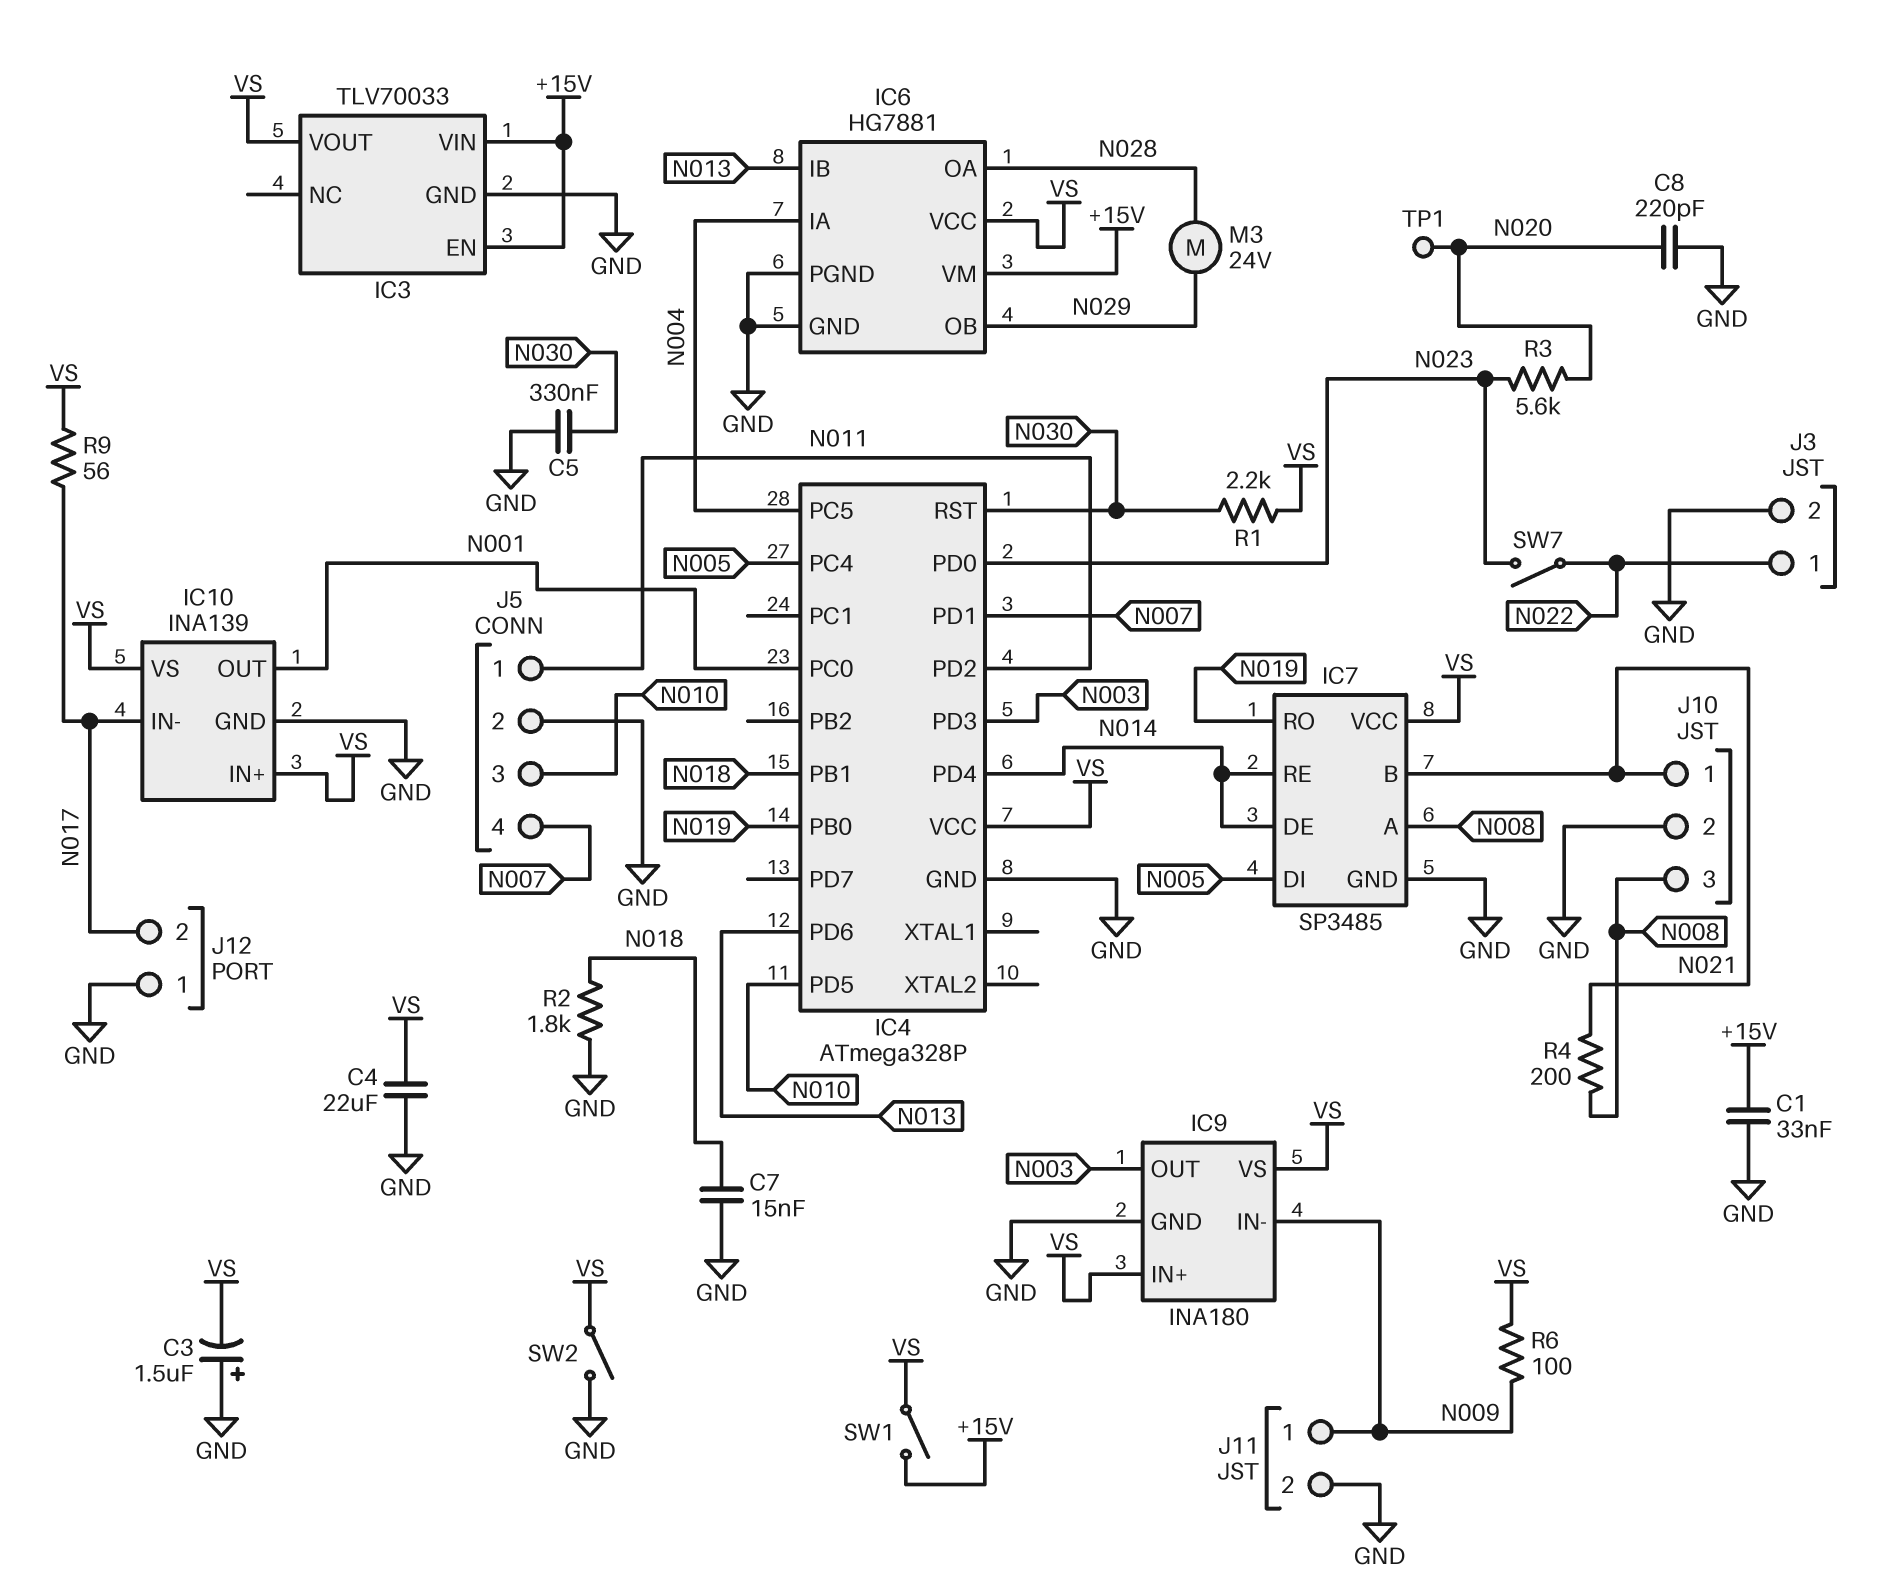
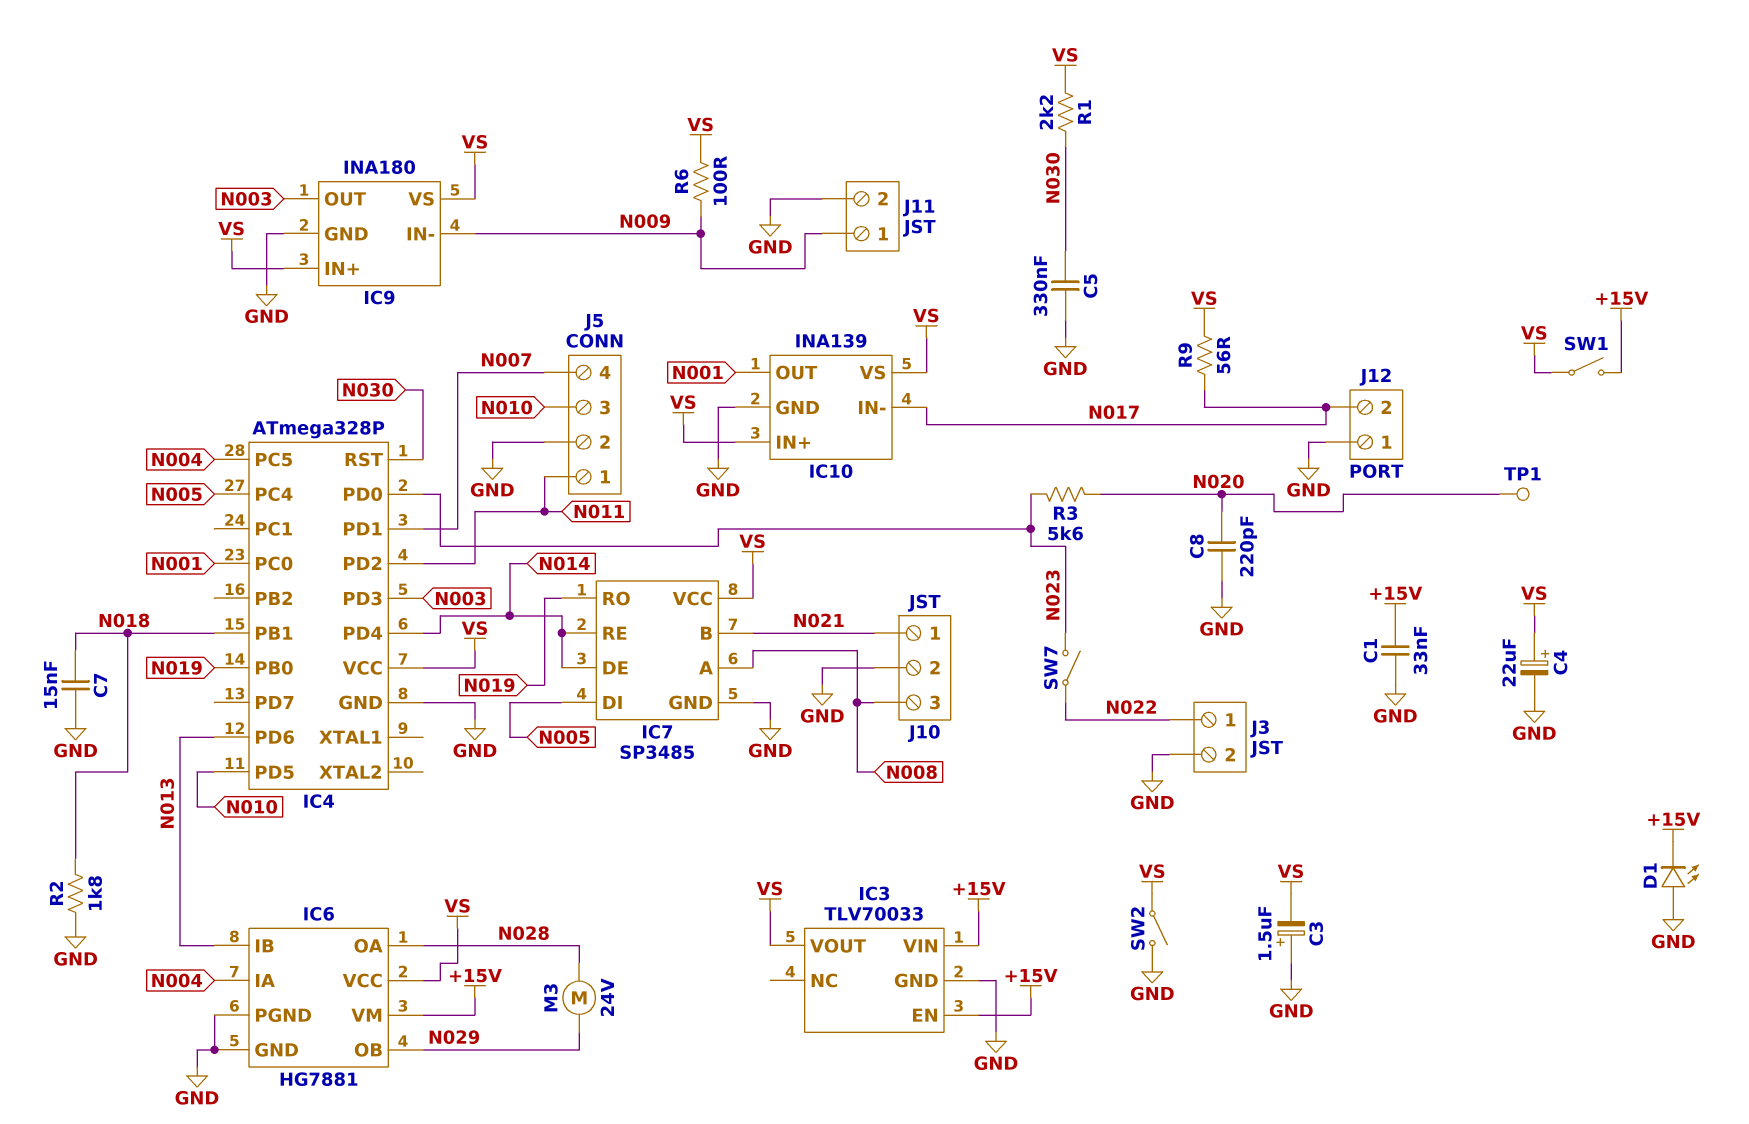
C4: 22uF (GND, VS) -> 22uF (plus VS, minus GND)
D1: none -> LED (A GND, K +15V)
R4: 200 (N008, N021) -> none

